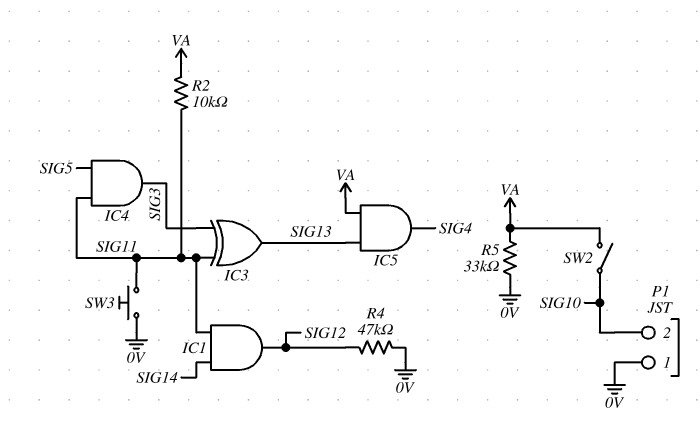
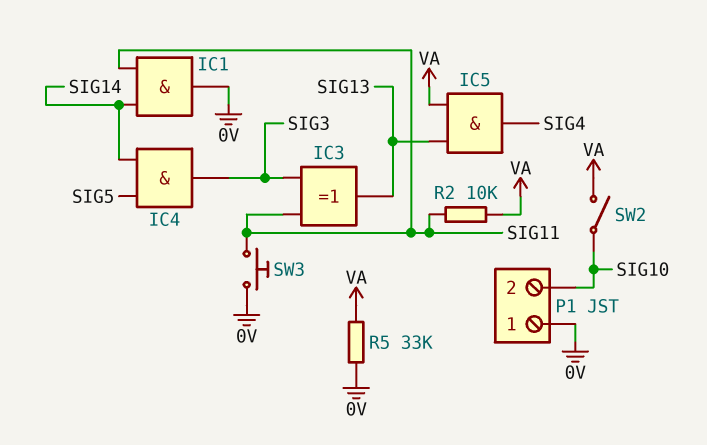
IC1: AND (in SIG11, in SIG14, out SIG12) -> AND (in SIG11, in SIG14, out 0V)
IC4: AND (in SIG5, in SIG11, out SIG3) -> AND (in SIG5, in SIG14, out SIG3)
R4: 47k (0V, SIG12) -> none

